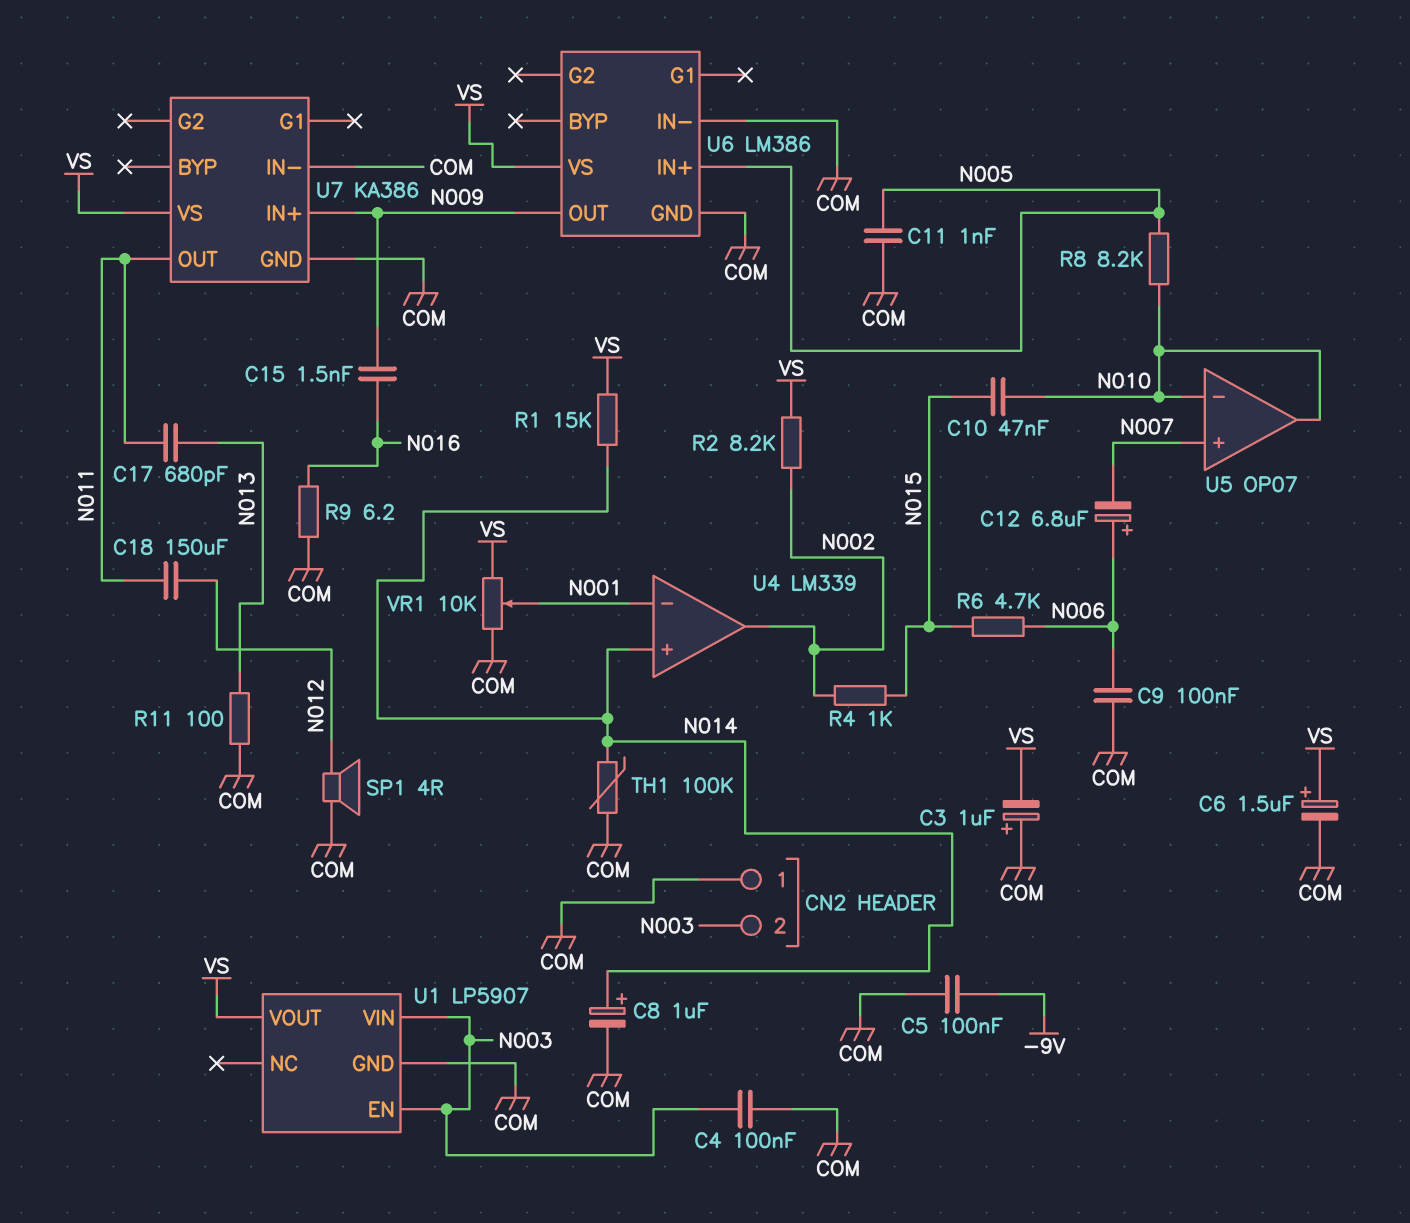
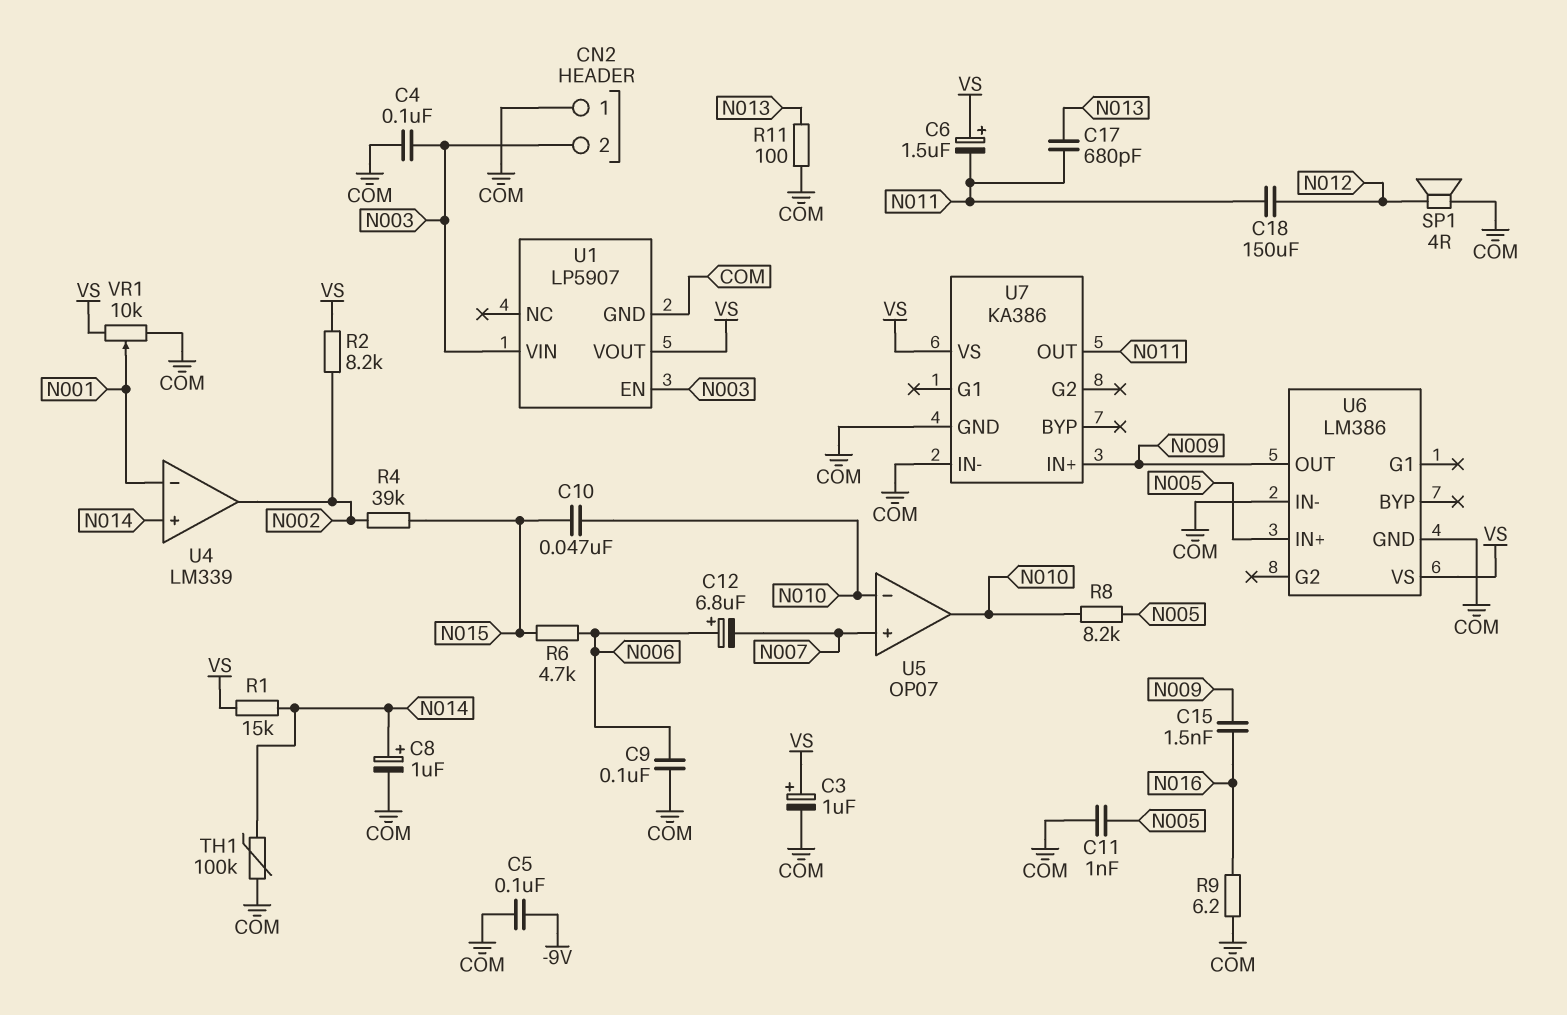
C3: 1uF (plus COM, minus VS) -> 1uF (plus VS, minus COM)
C6: 1.5uF (plus VS, minus COM) -> 1.5uF (plus VS, minus N011)
R4: 1k (N002, N015) -> 39k (N002, N015)

